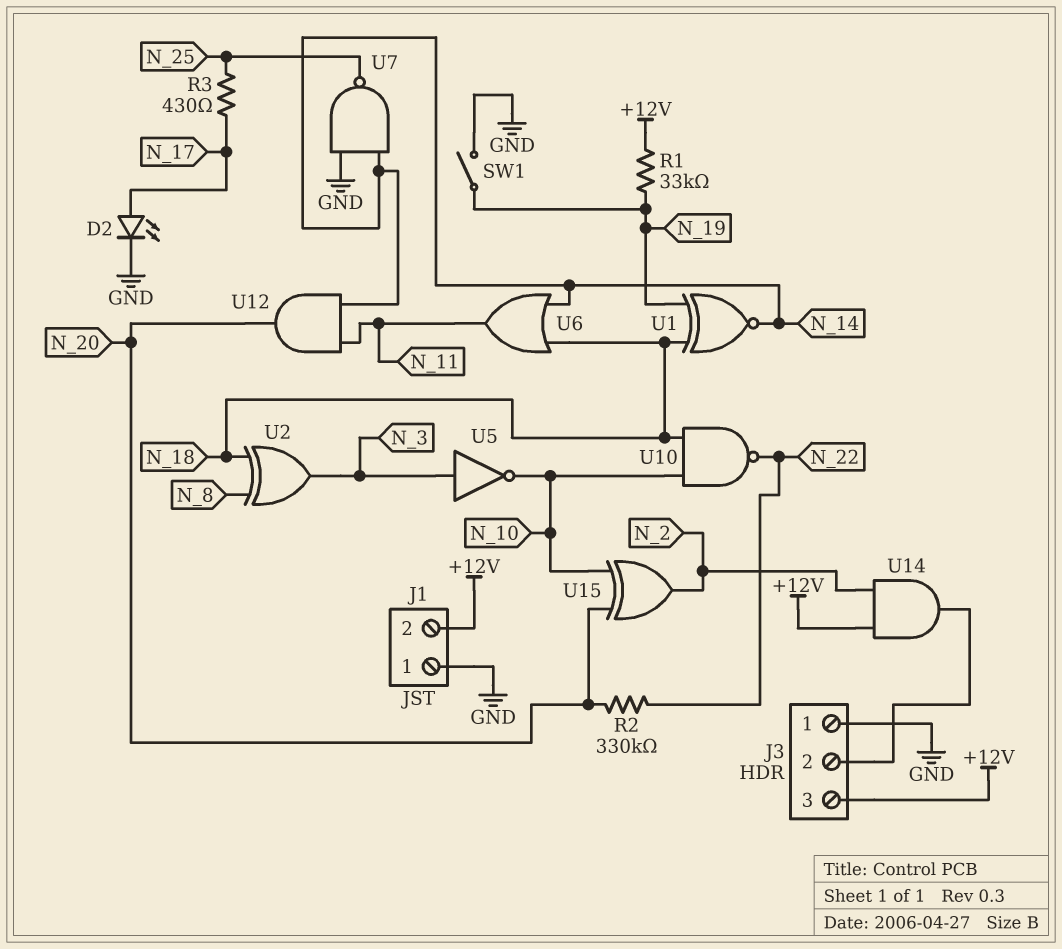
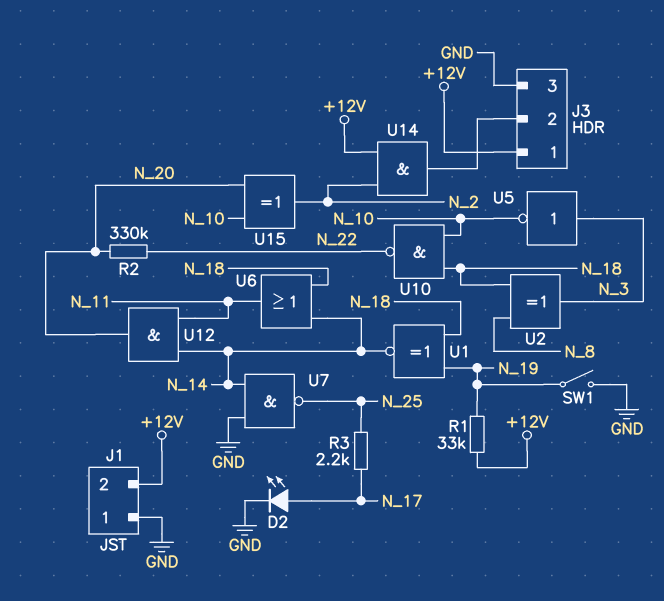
J3 pin 1: GND -> +12V
J3 pin 3: +12V -> GND
R3: 430 (N_17, N_25) -> 2.2k (N_17, N_25)

